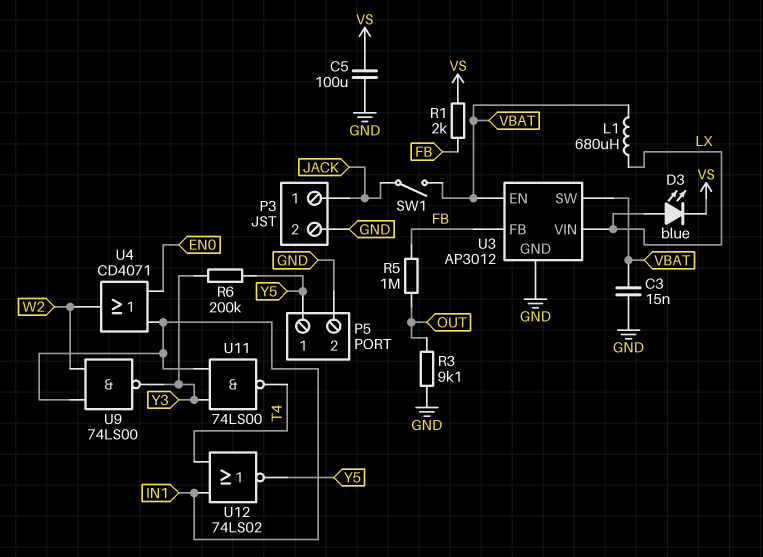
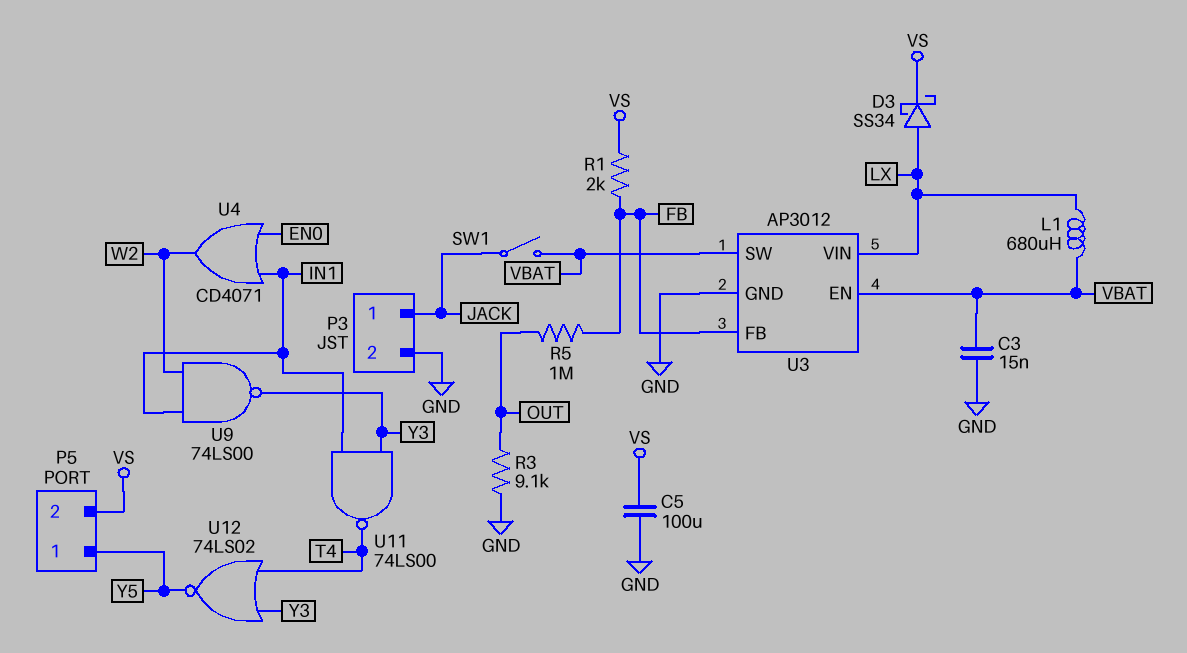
D3: LED blue (A LX, K VS) -> schottky SS34 (A LX, K VS)
P5 pin 2: GND -> VS
R6: 200k (Y3, Y5) -> none
U12: NOR 74LS02 (in IN1, in T4, out Y5) -> NOR 74LS02 (in T4, in Y3, out Y5)

